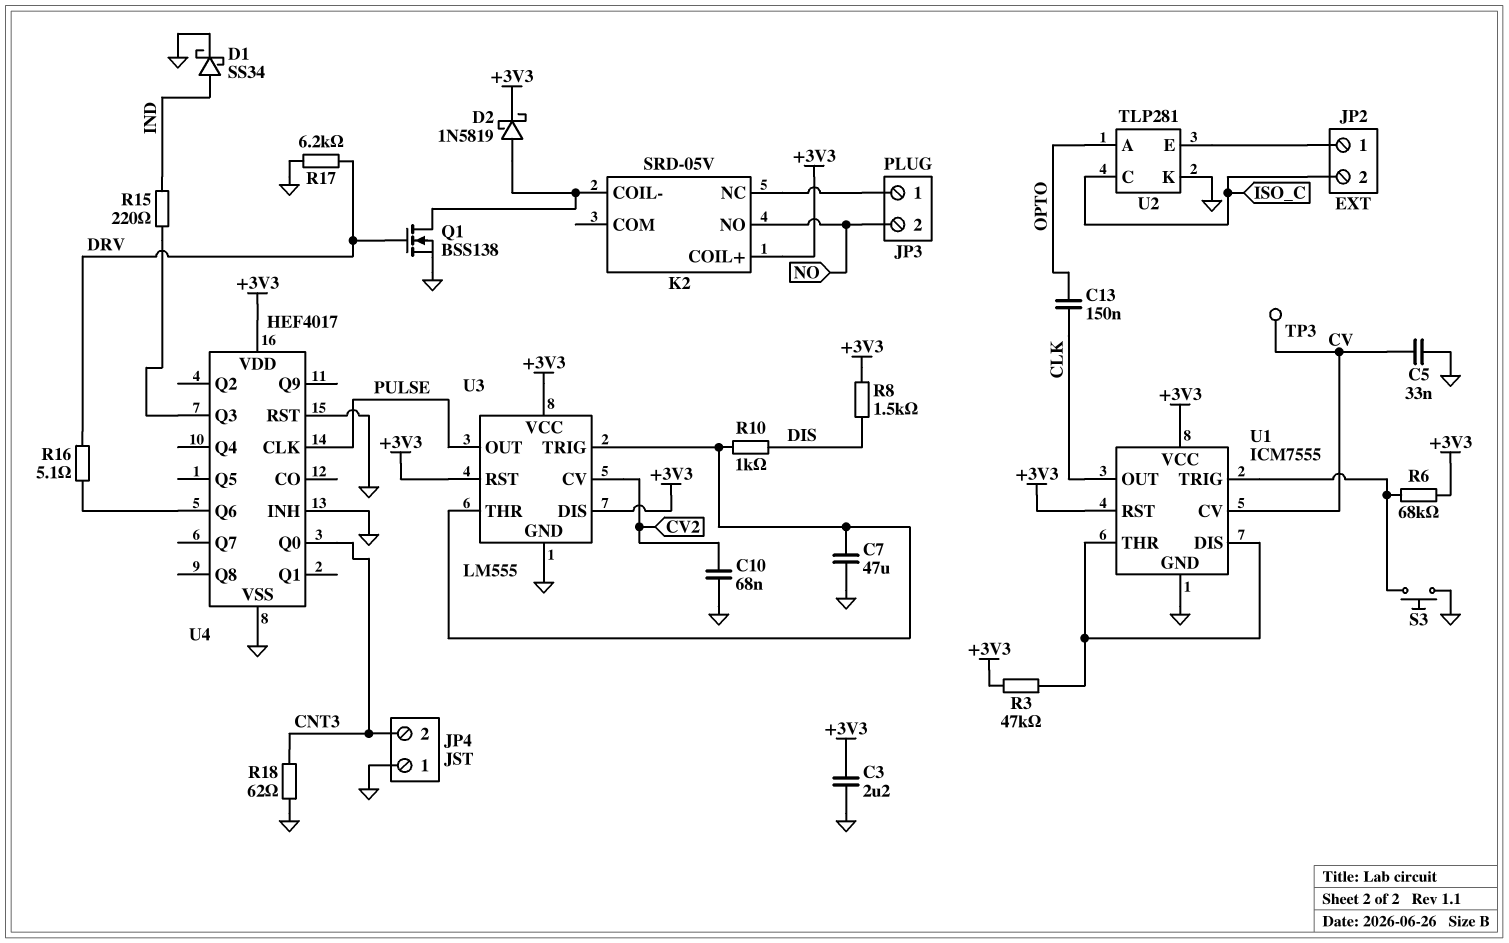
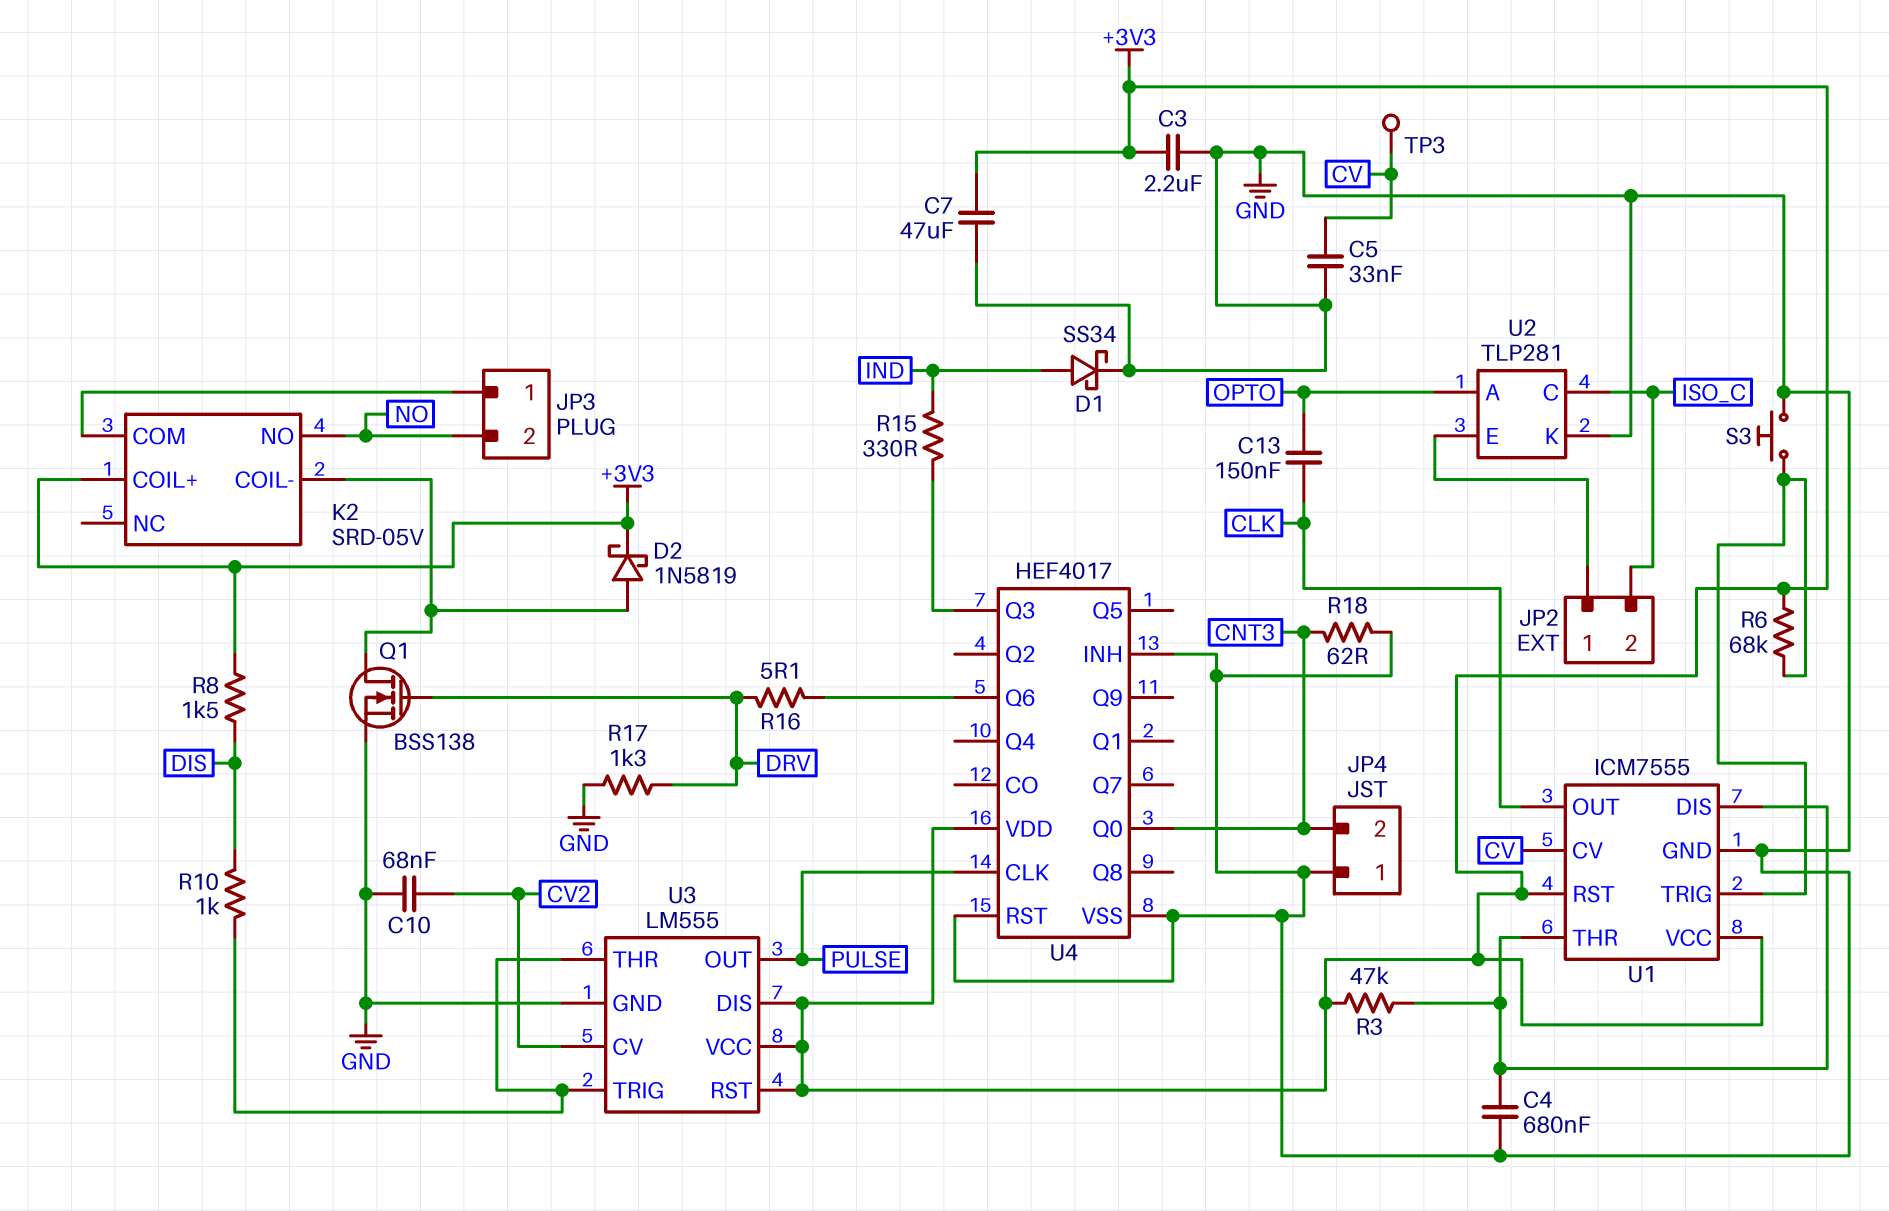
C4: none -> 680nF (GND, U1/DIS)
C7: 47uF (GND, U3/THR) -> 47uF (+3V3, GND)
K2 pin COM: none -> JP3/1
K2 pin NC: JP3/1 -> none
R15: 220 (IND, U4/Q3) -> 330 (IND, U4/Q3)
R17: 6.2k (DRV, GND) -> 1.3k (DRV, GND)

